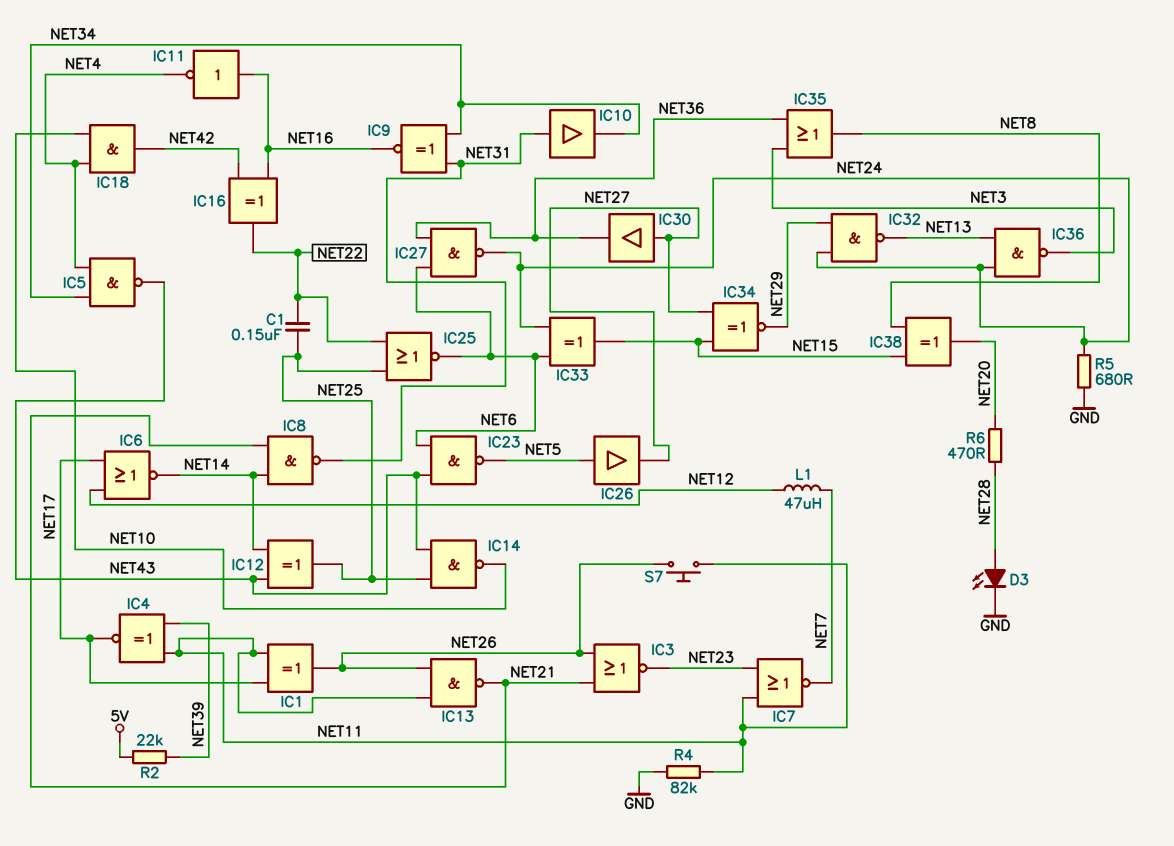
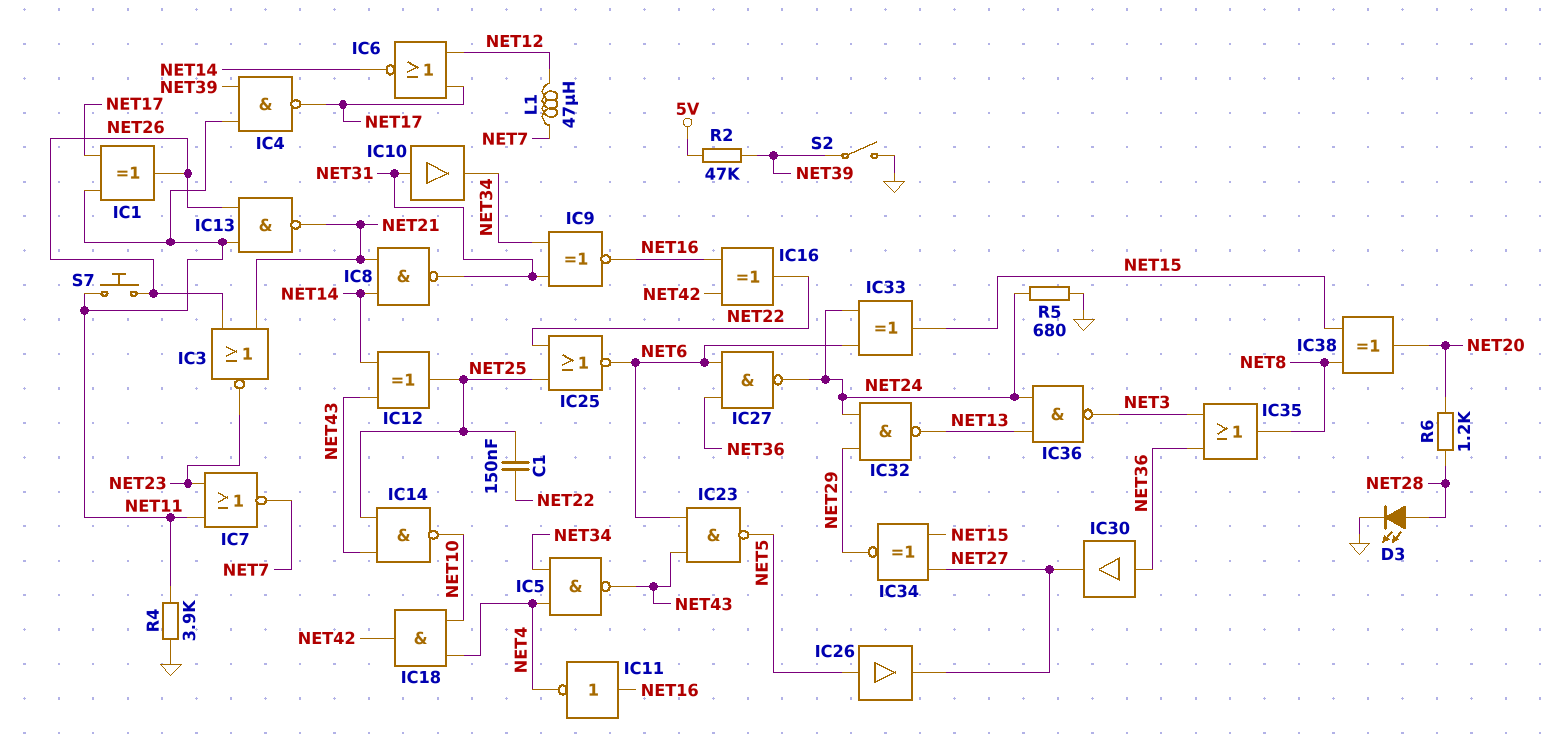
IC4: XNOR (in NET11, in NET39, out NET17) -> NAND (in NET11, in NET39, out NET17)
IC30: buffer (in NET27, out NET36) -> buffer (in NET36, out NET27)
R2: 22k (5V, NET39) -> 47k (5V, NET39)
R4: 82k (GND, NET11) -> 3.9k (GND, NET11)
R6: 470 (NET20, NET28) -> 1.2k (NET20, NET28)
S2: none -> switch (GND, NET39)

